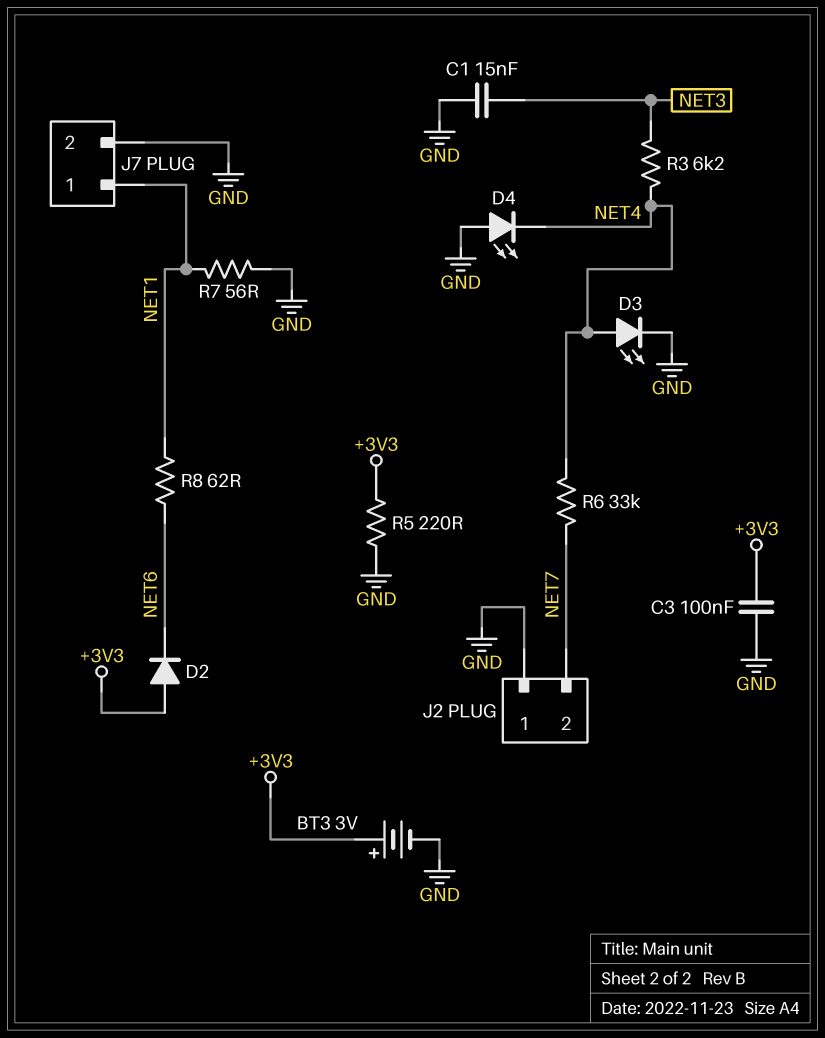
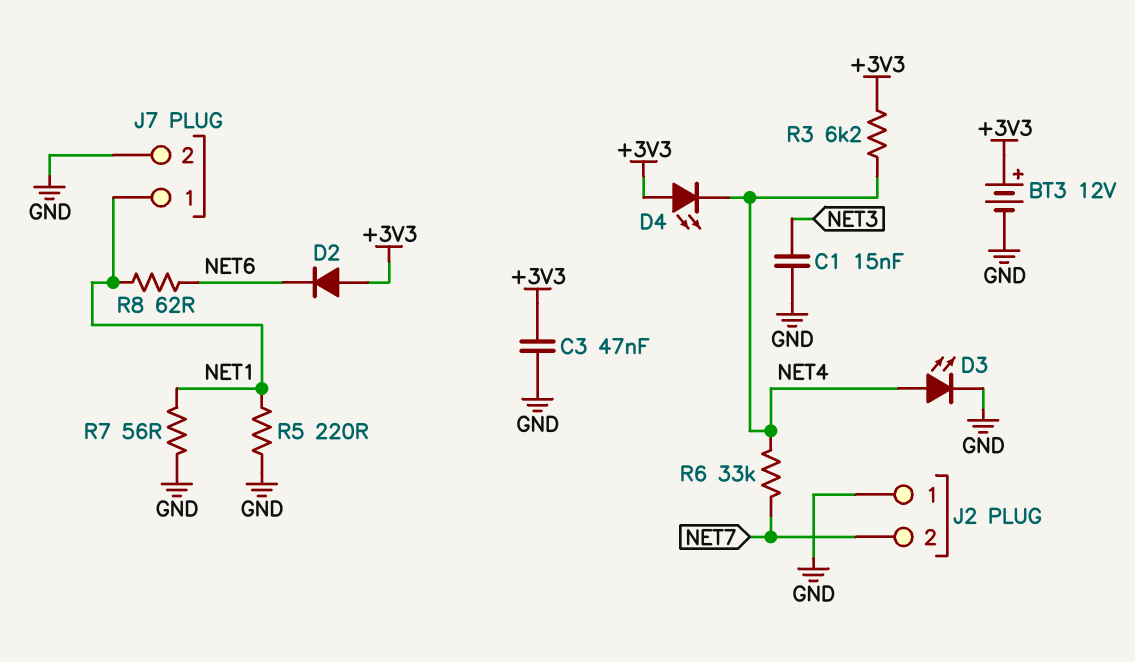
BT3: 3V (plus +3V3, minus GND) -> 12V (plus +3V3, minus GND)
C3: 100nF (+3V3, GND) -> 47nF (+3V3, GND)
D4: LED (A GND, K NET4) -> LED (A +3V3, K NET4)
R3: 6.2k (NET3, NET4) -> 6.2k (+3V3, NET4)
R5: 220 (+3V3, GND) -> 220 (GND, NET1)

